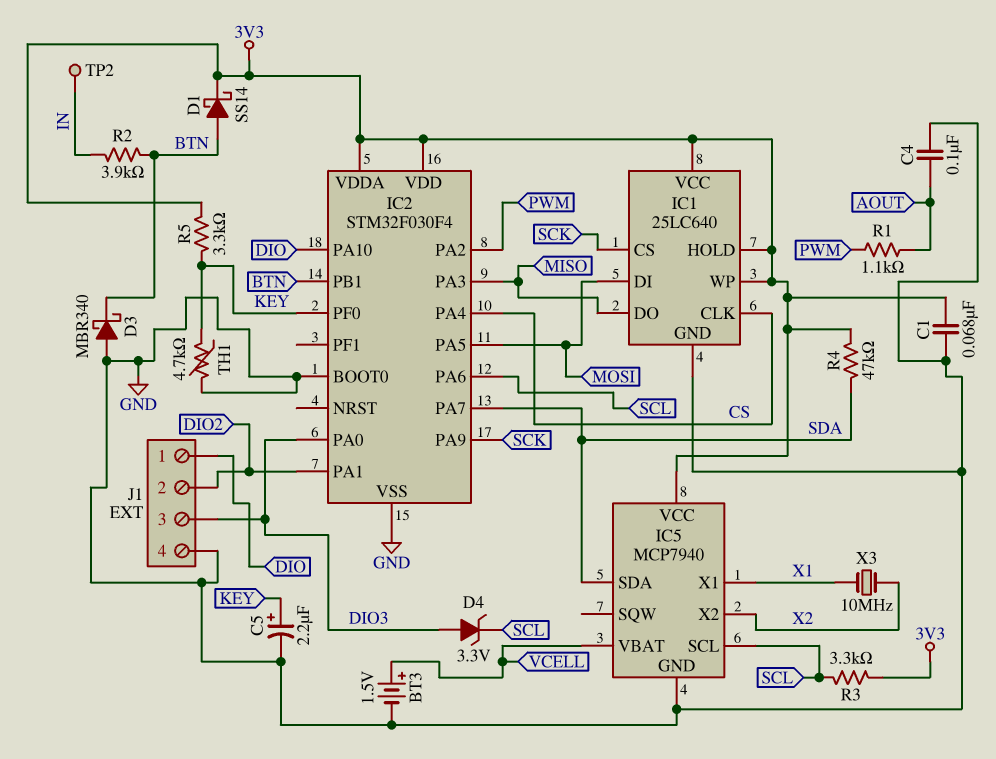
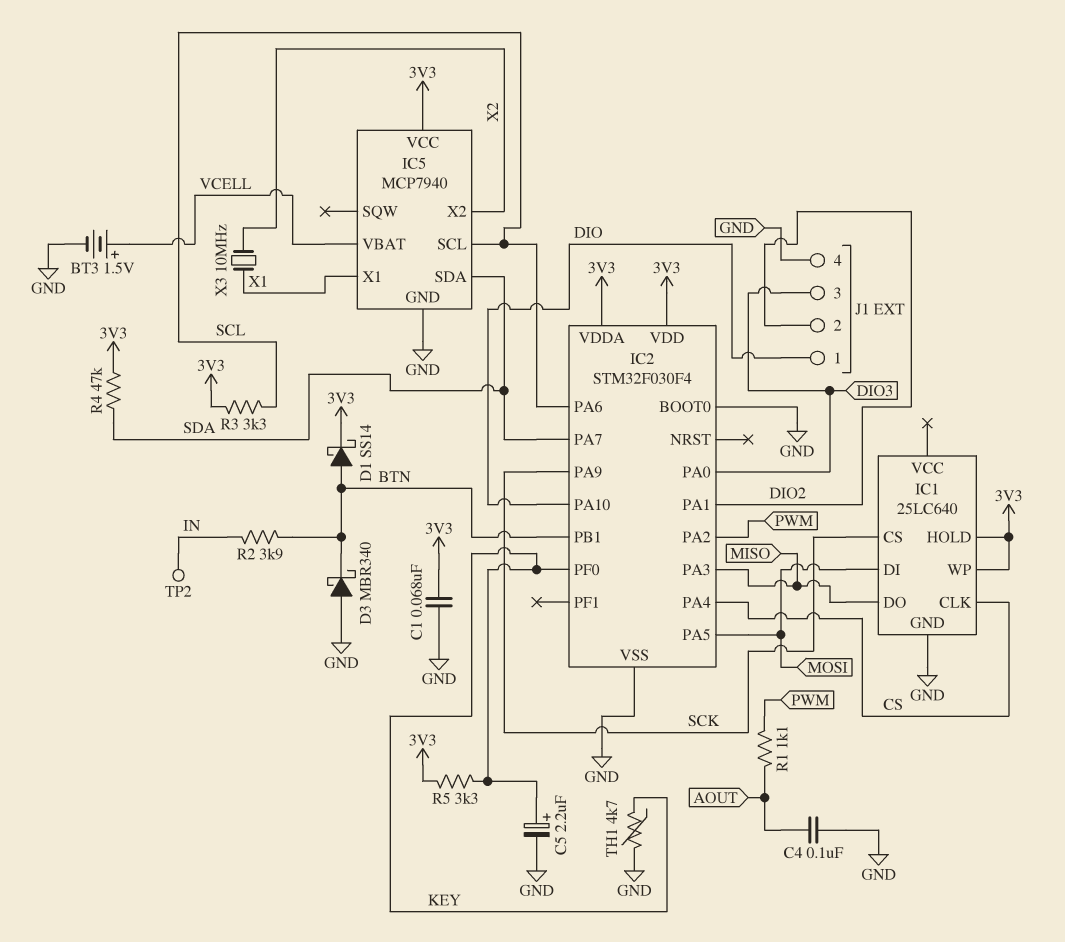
D4: zener 3.3V (A DIO3, K SCL) -> none
IC1 pin VCC: 3V3 -> none

